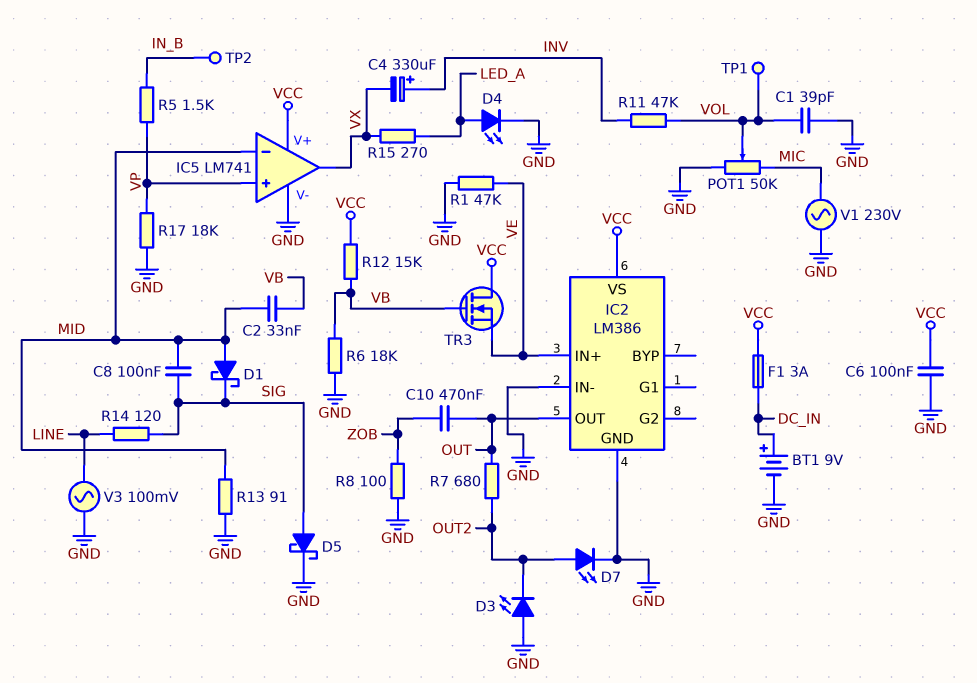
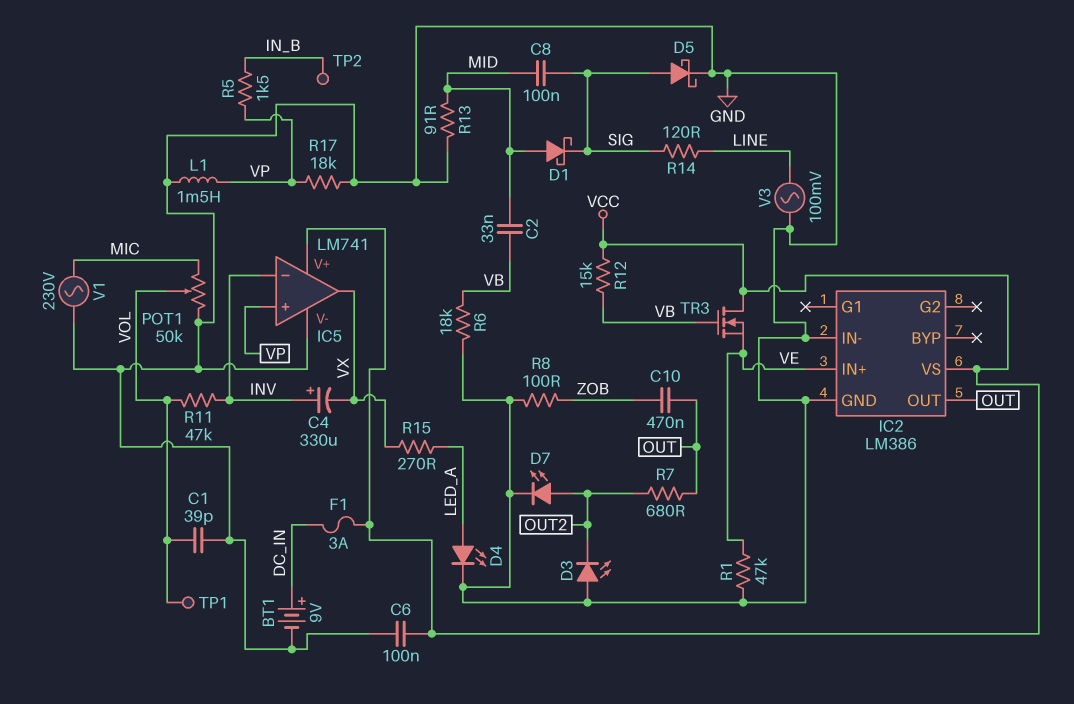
IC5 pin in-: MID -> INV
L1: none -> 1.5mH (GND, VP)

